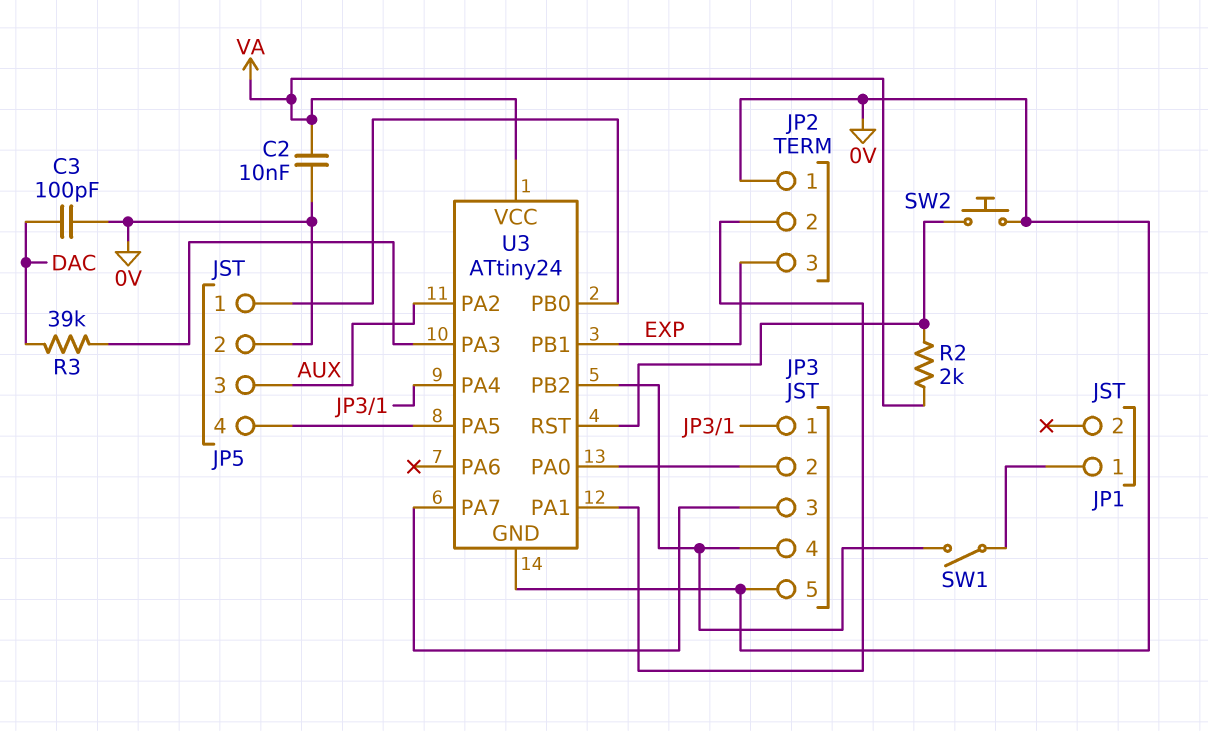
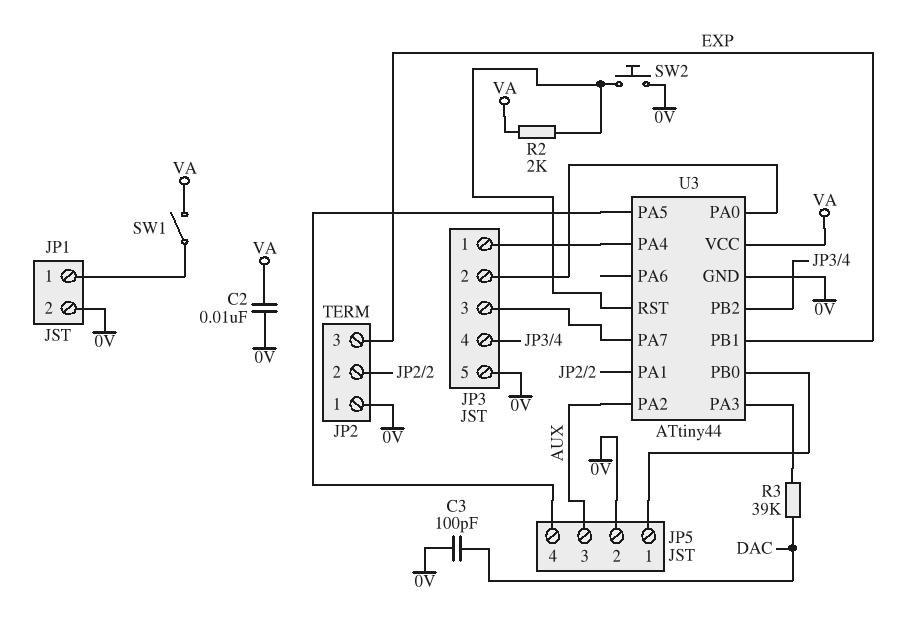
JP1 pin 2: none -> 0V
SW1: switch (JP1/1, JP3/4) -> switch (JP1/1, VA)
U3: ATtiny24 -> ATtiny44

